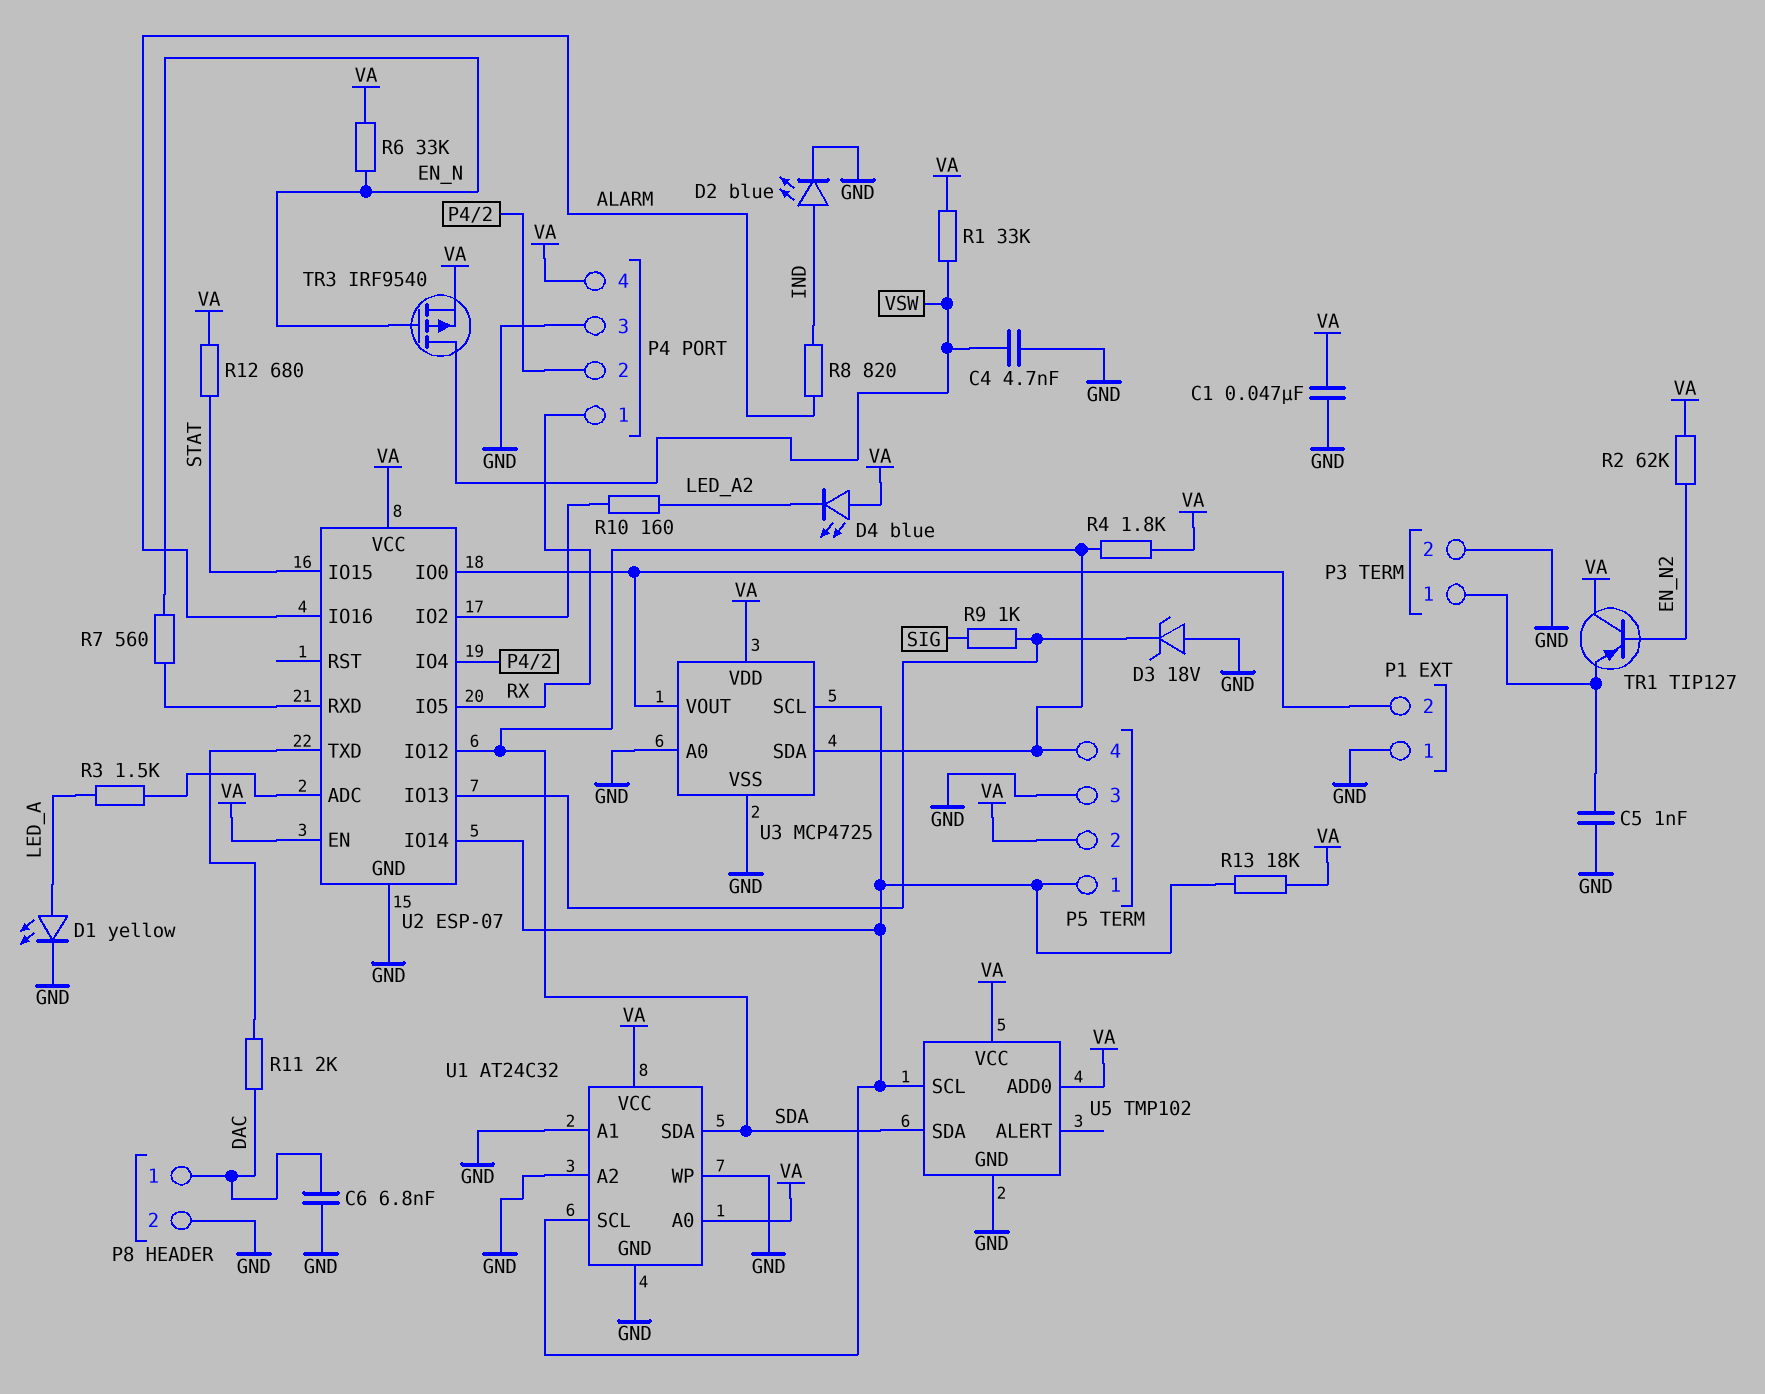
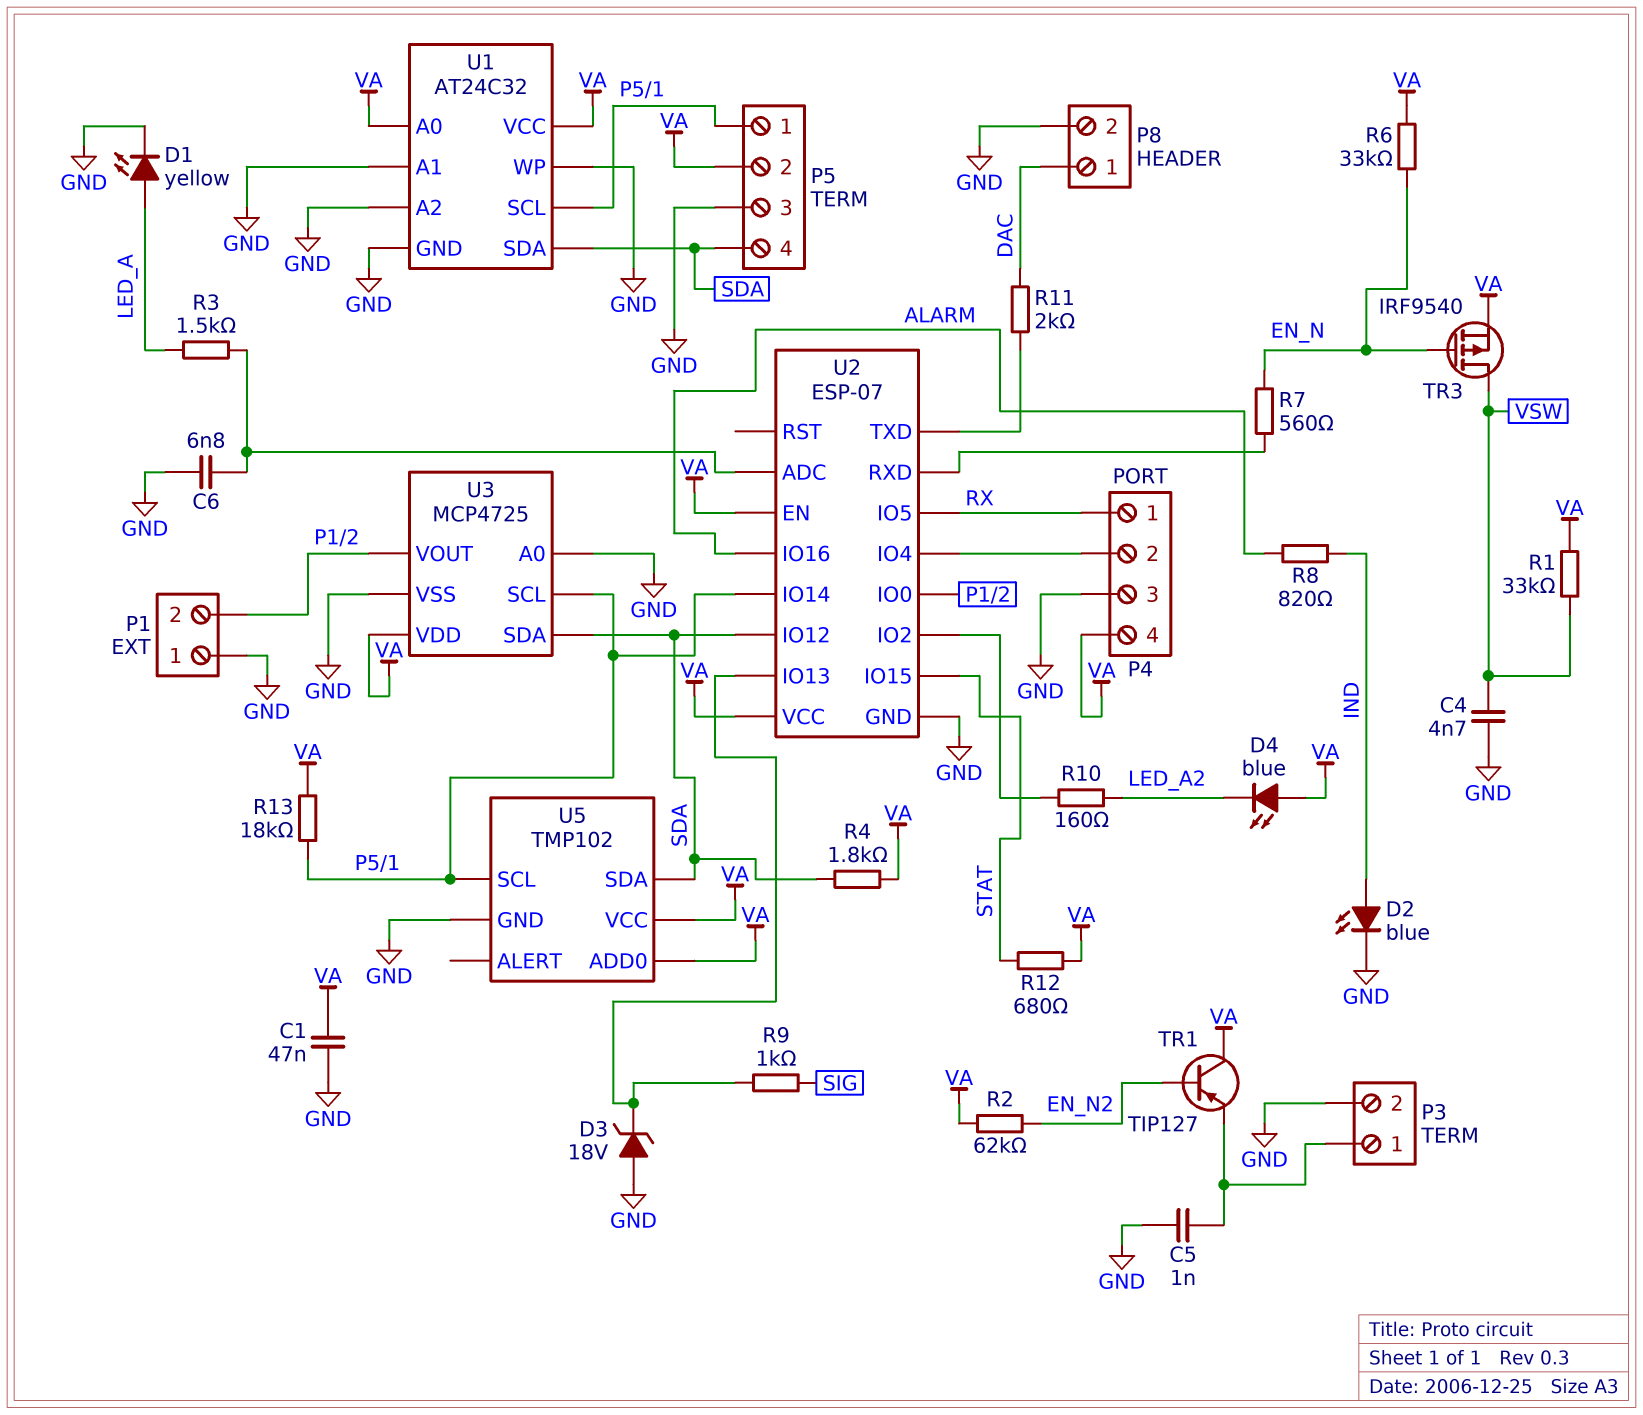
C6: 6.8nF (DAC, GND) -> 6.8nF (GND, U2/ADC)

